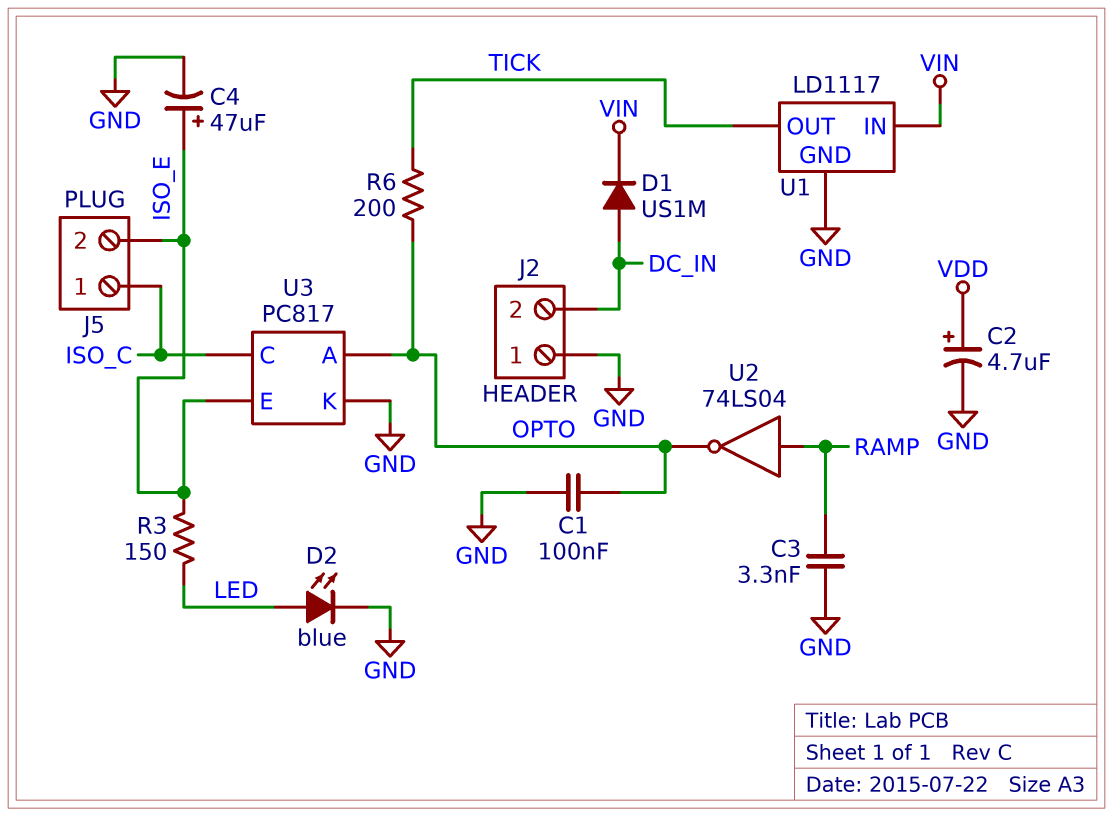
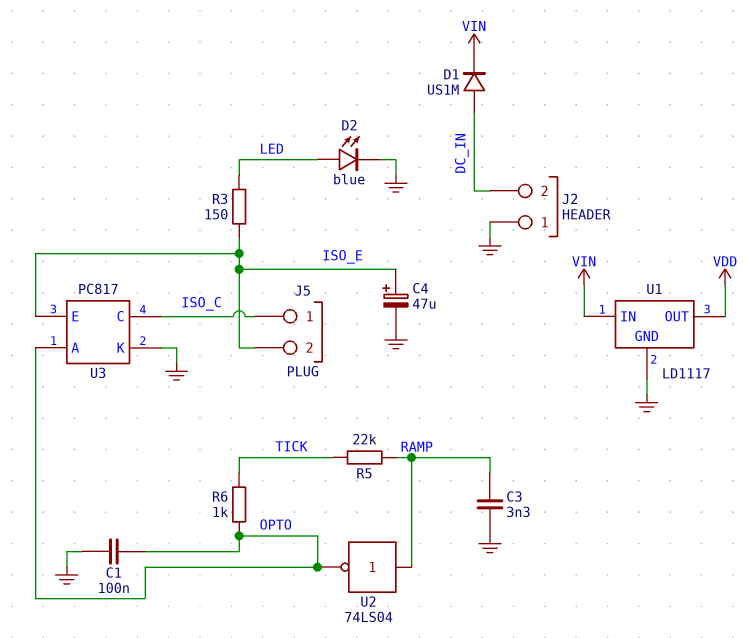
C2: 4.7uF (plus VDD, minus GND) -> none
R5: none -> 22k (RAMP, TICK)
R6: 200 (OPTO, TICK) -> 1k (OPTO, TICK)
U1 pin OUT: TICK -> VDD

